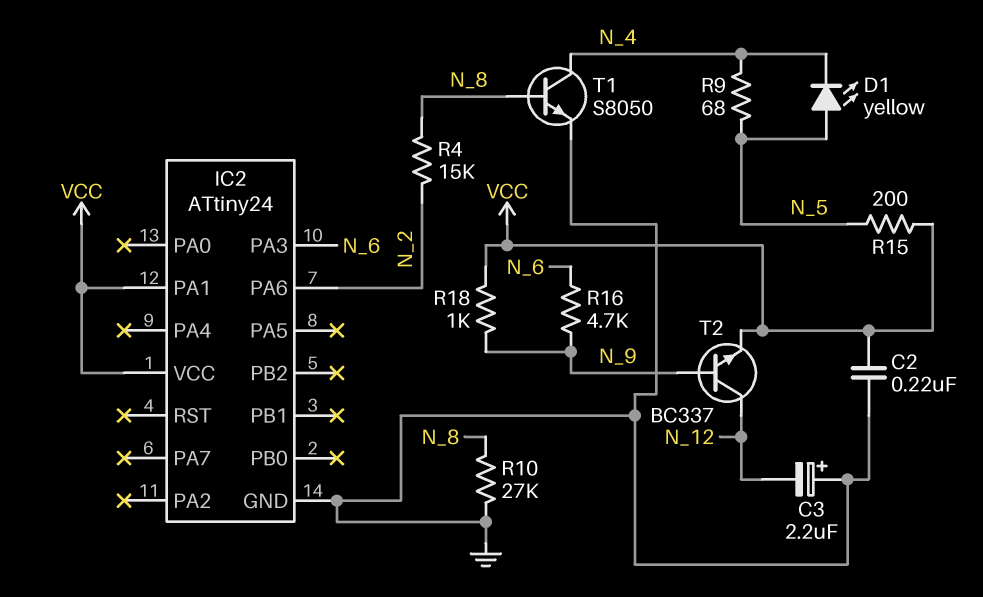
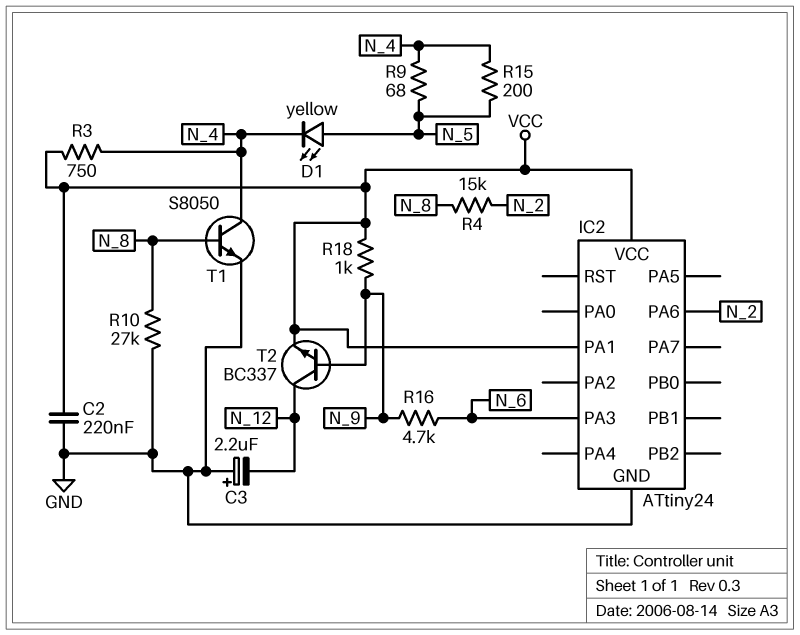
R3: none -> 750 (N_4, VCC)
R15: 200 (N_5, VCC) -> 200 (N_4, N_5)

